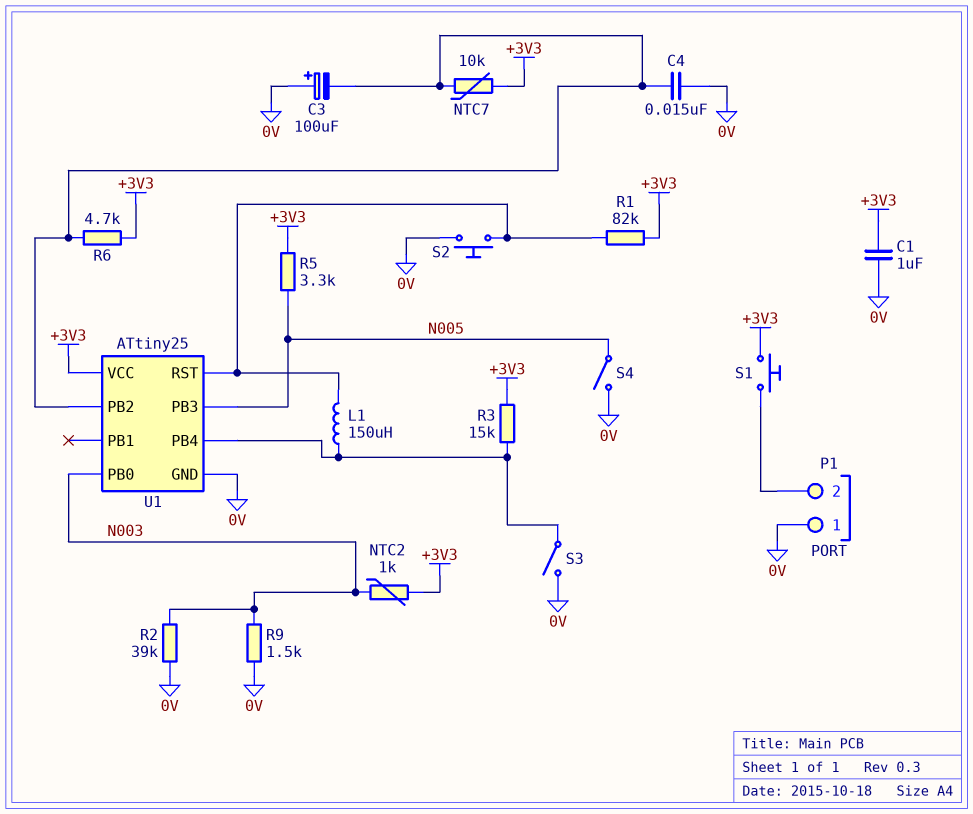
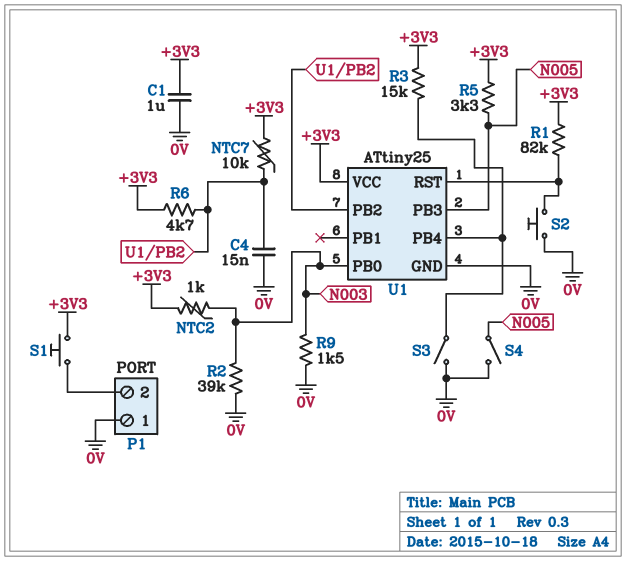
C3: 100uF (plus 0V, minus U1/PB2) -> none
L1: 150uH (U1/PB4, U1/RST) -> none

